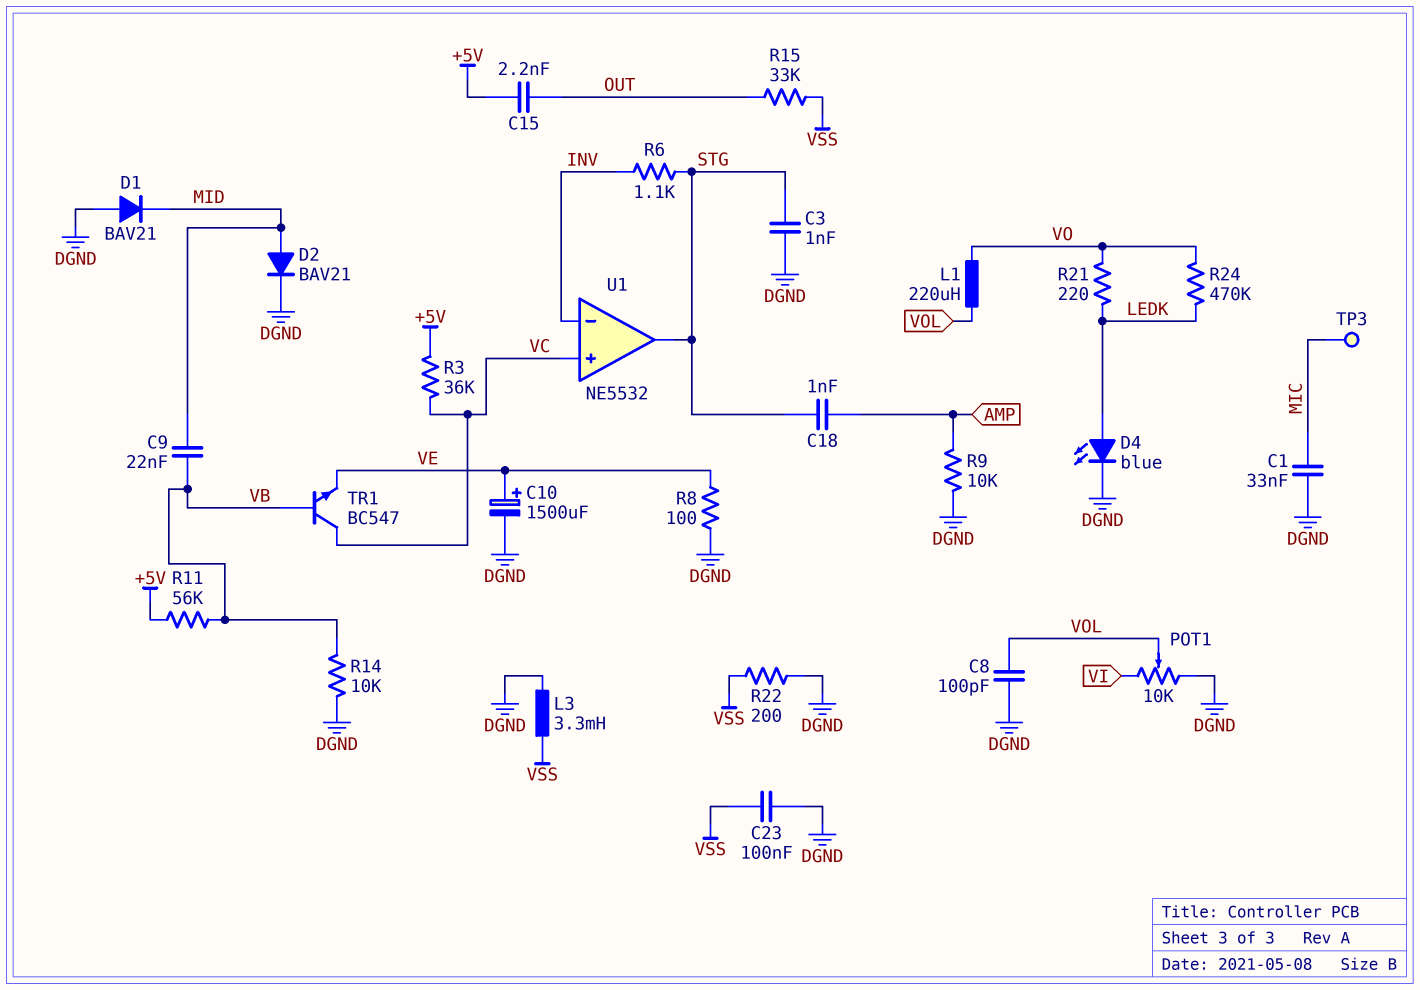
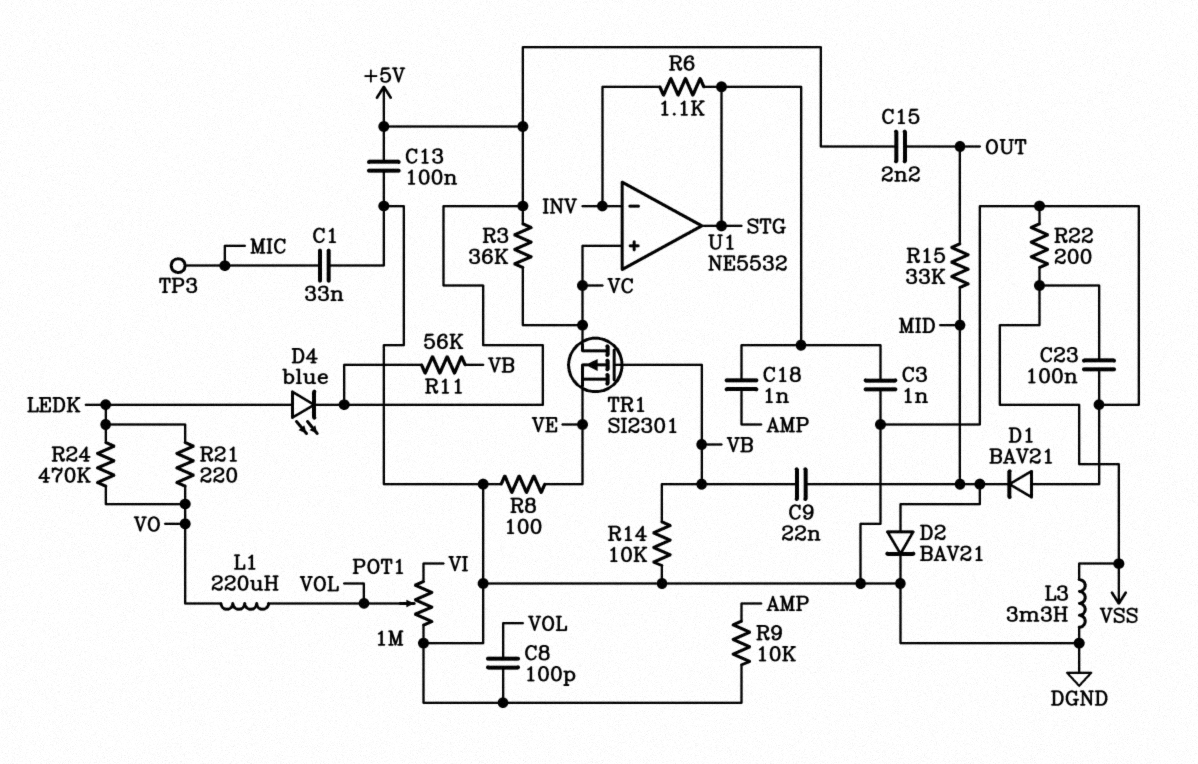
C10: 1500uF (plus VE, minus DGND) -> none
C13: none -> 100nF (+5V, DGND)
D4: LED blue (A LEDK, K DGND) -> LED blue (A LEDK, K +5V)
POT1: 10k (DGND, VI, wiper VOL) -> 1M (DGND, VI, wiper VOL)
R15: 33k (OUT, VSS) -> 33k (MID, OUT)
TR1: NPN BC547 (B VB, C VC, E VE) -> PMOS SI2301 (G VB, D VC, S VE)

